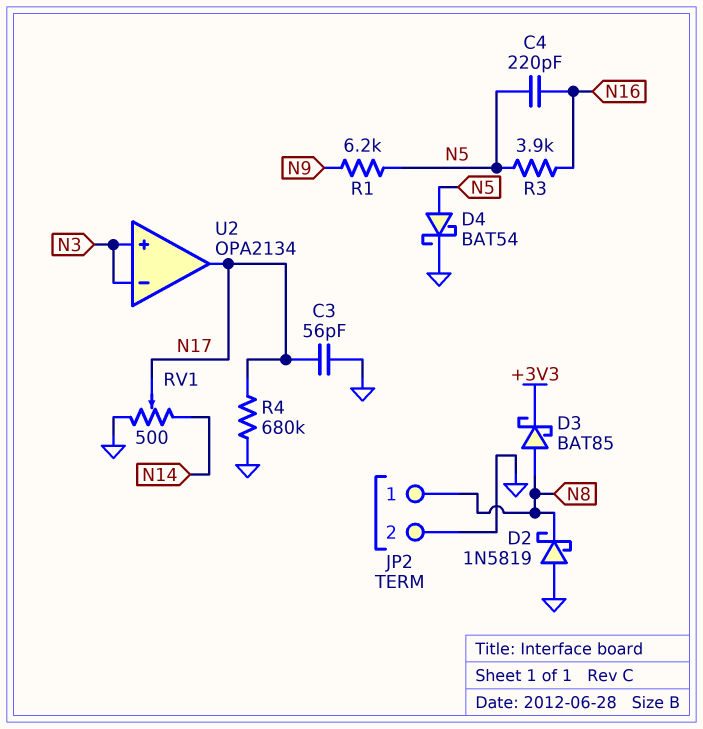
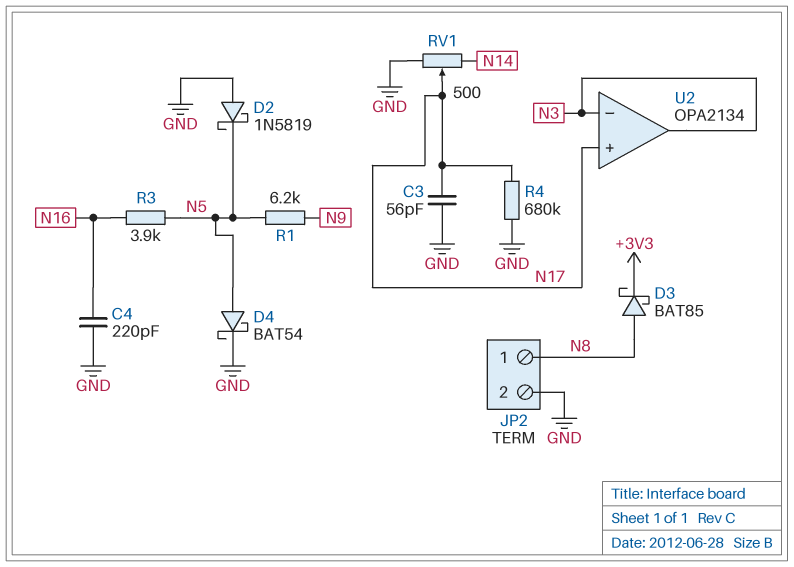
C4: 220pF (N5, N16) -> 220pF (GND, N16)
D2: schottky 1N5819 (A GND, K N8) -> schottky 1N5819 (A GND, K N5)
U2 pin in+: N3 -> N17
U2 pin out: N17 -> N3

